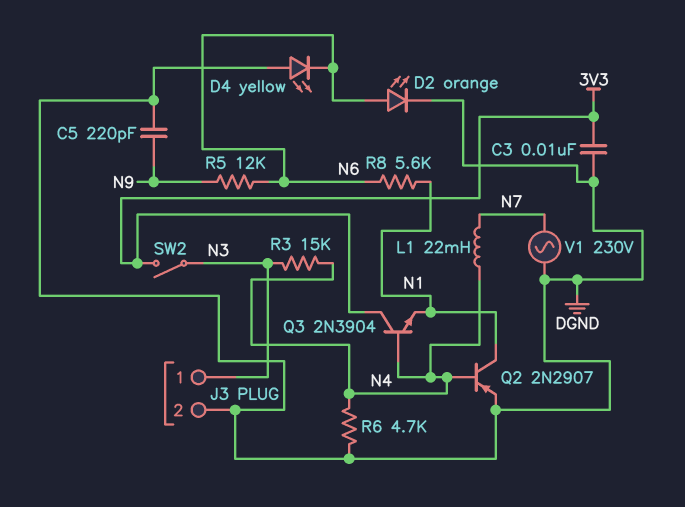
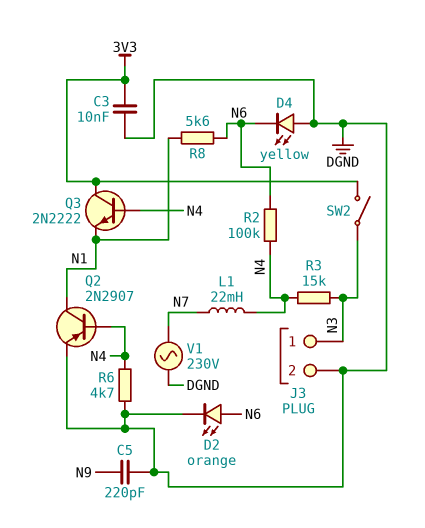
Q3: NPN 2N3904 (B N4, C 3V3, E N1) -> NPN 2N2222 (B N4, C 3V3, E N1)
R2: none -> 100k (N4, N6)
R5: 12k (N6, N9) -> none

